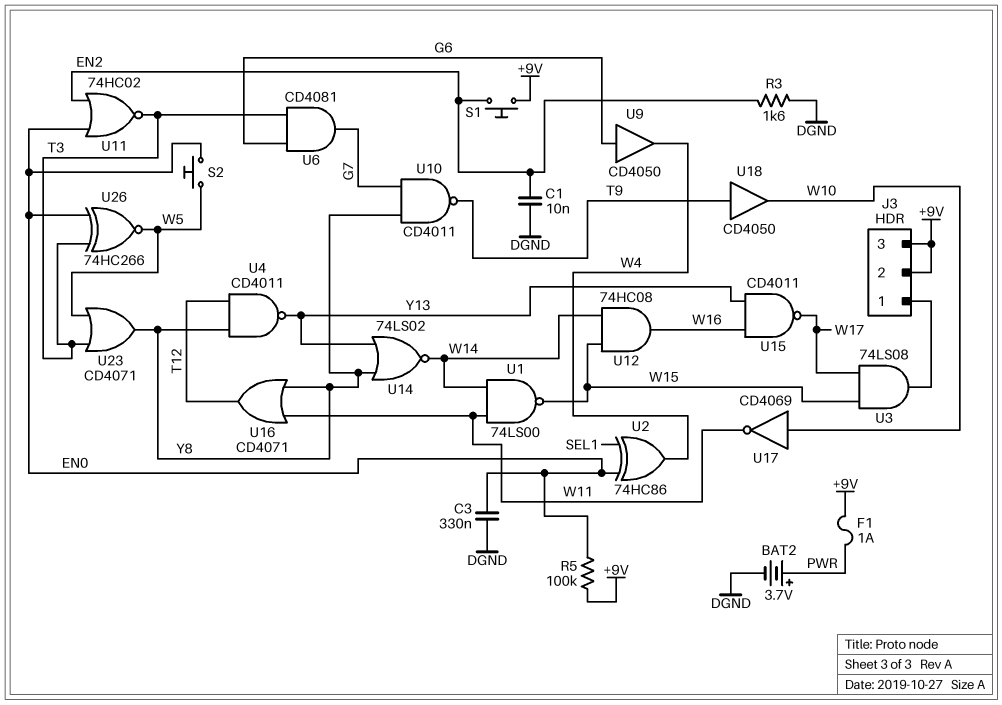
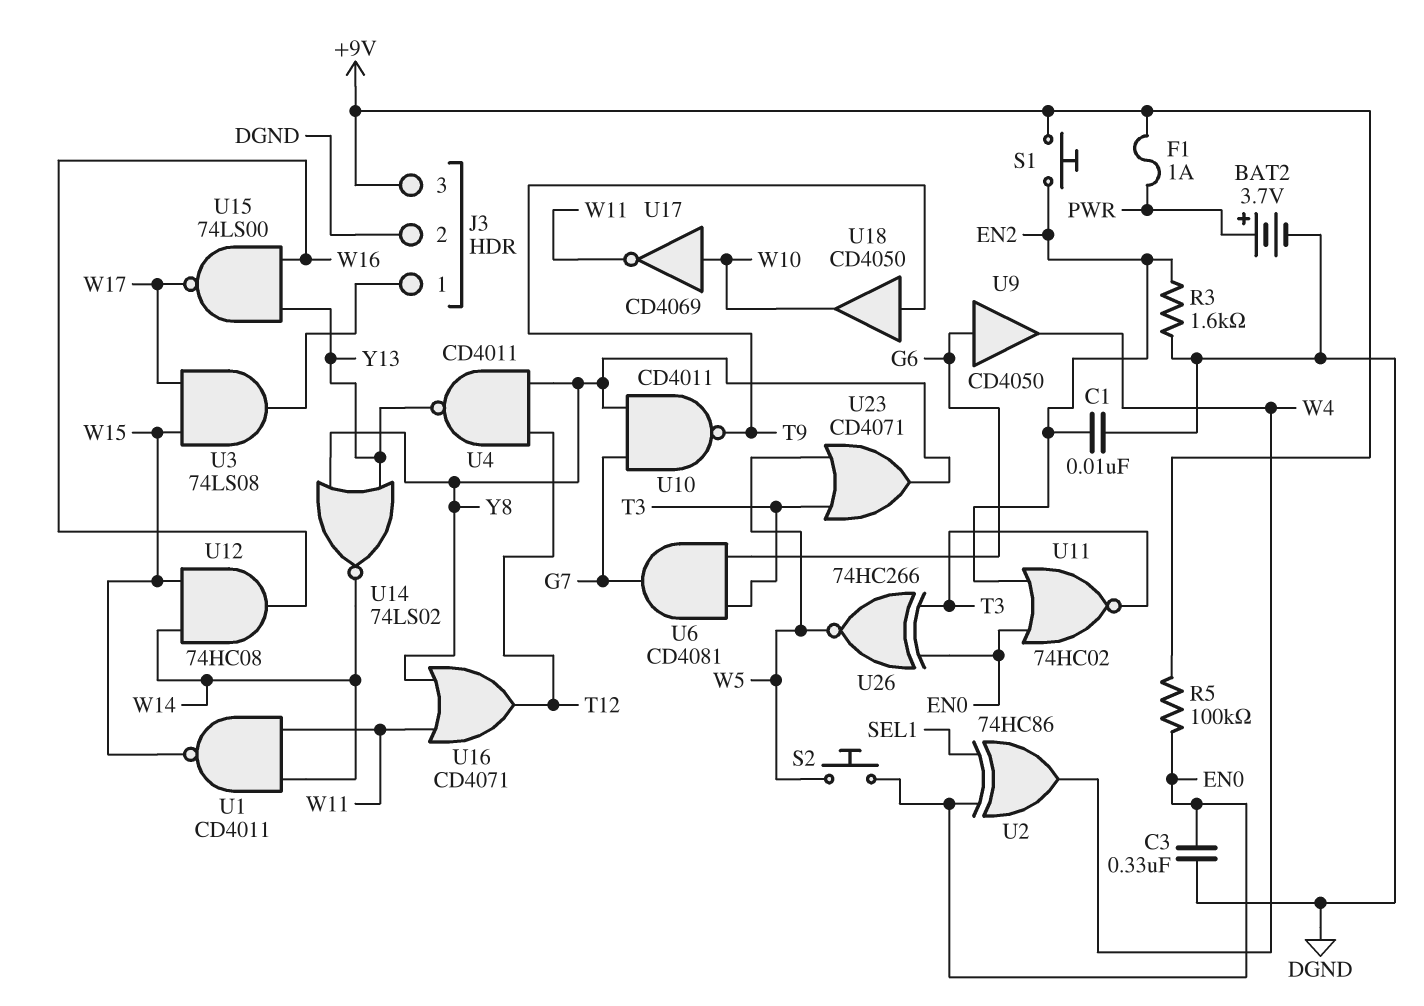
J3 pin 2: +9V -> DGND
U1: NAND 74LS00 (in W11, in W14, out W15) -> NAND CD4011 (in W11, in W14, out W15)
U15: NAND CD4011 (in W16, in Y13, out W17) -> NAND 74LS00 (in W16, in Y13, out W17)

